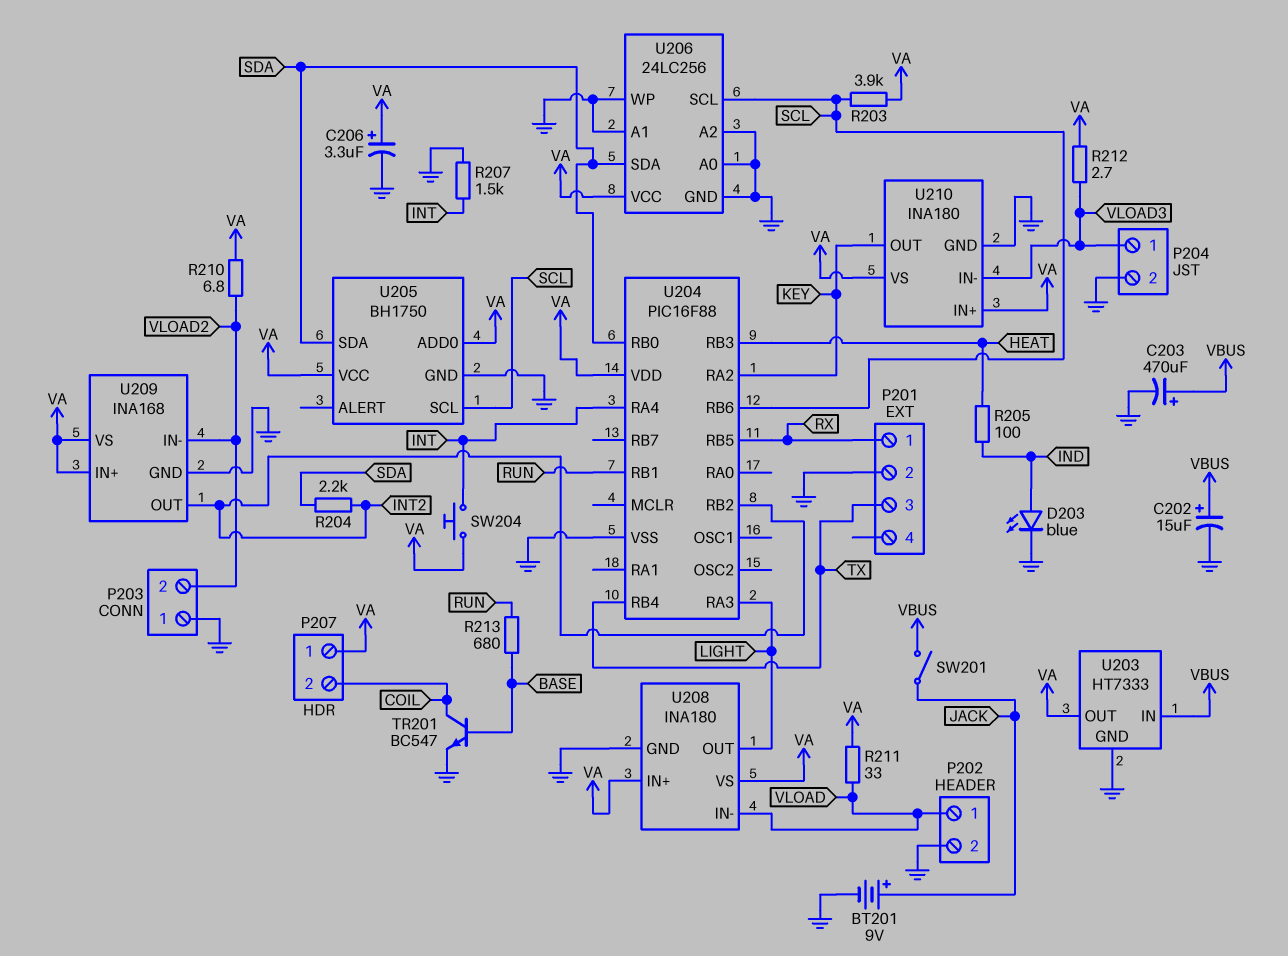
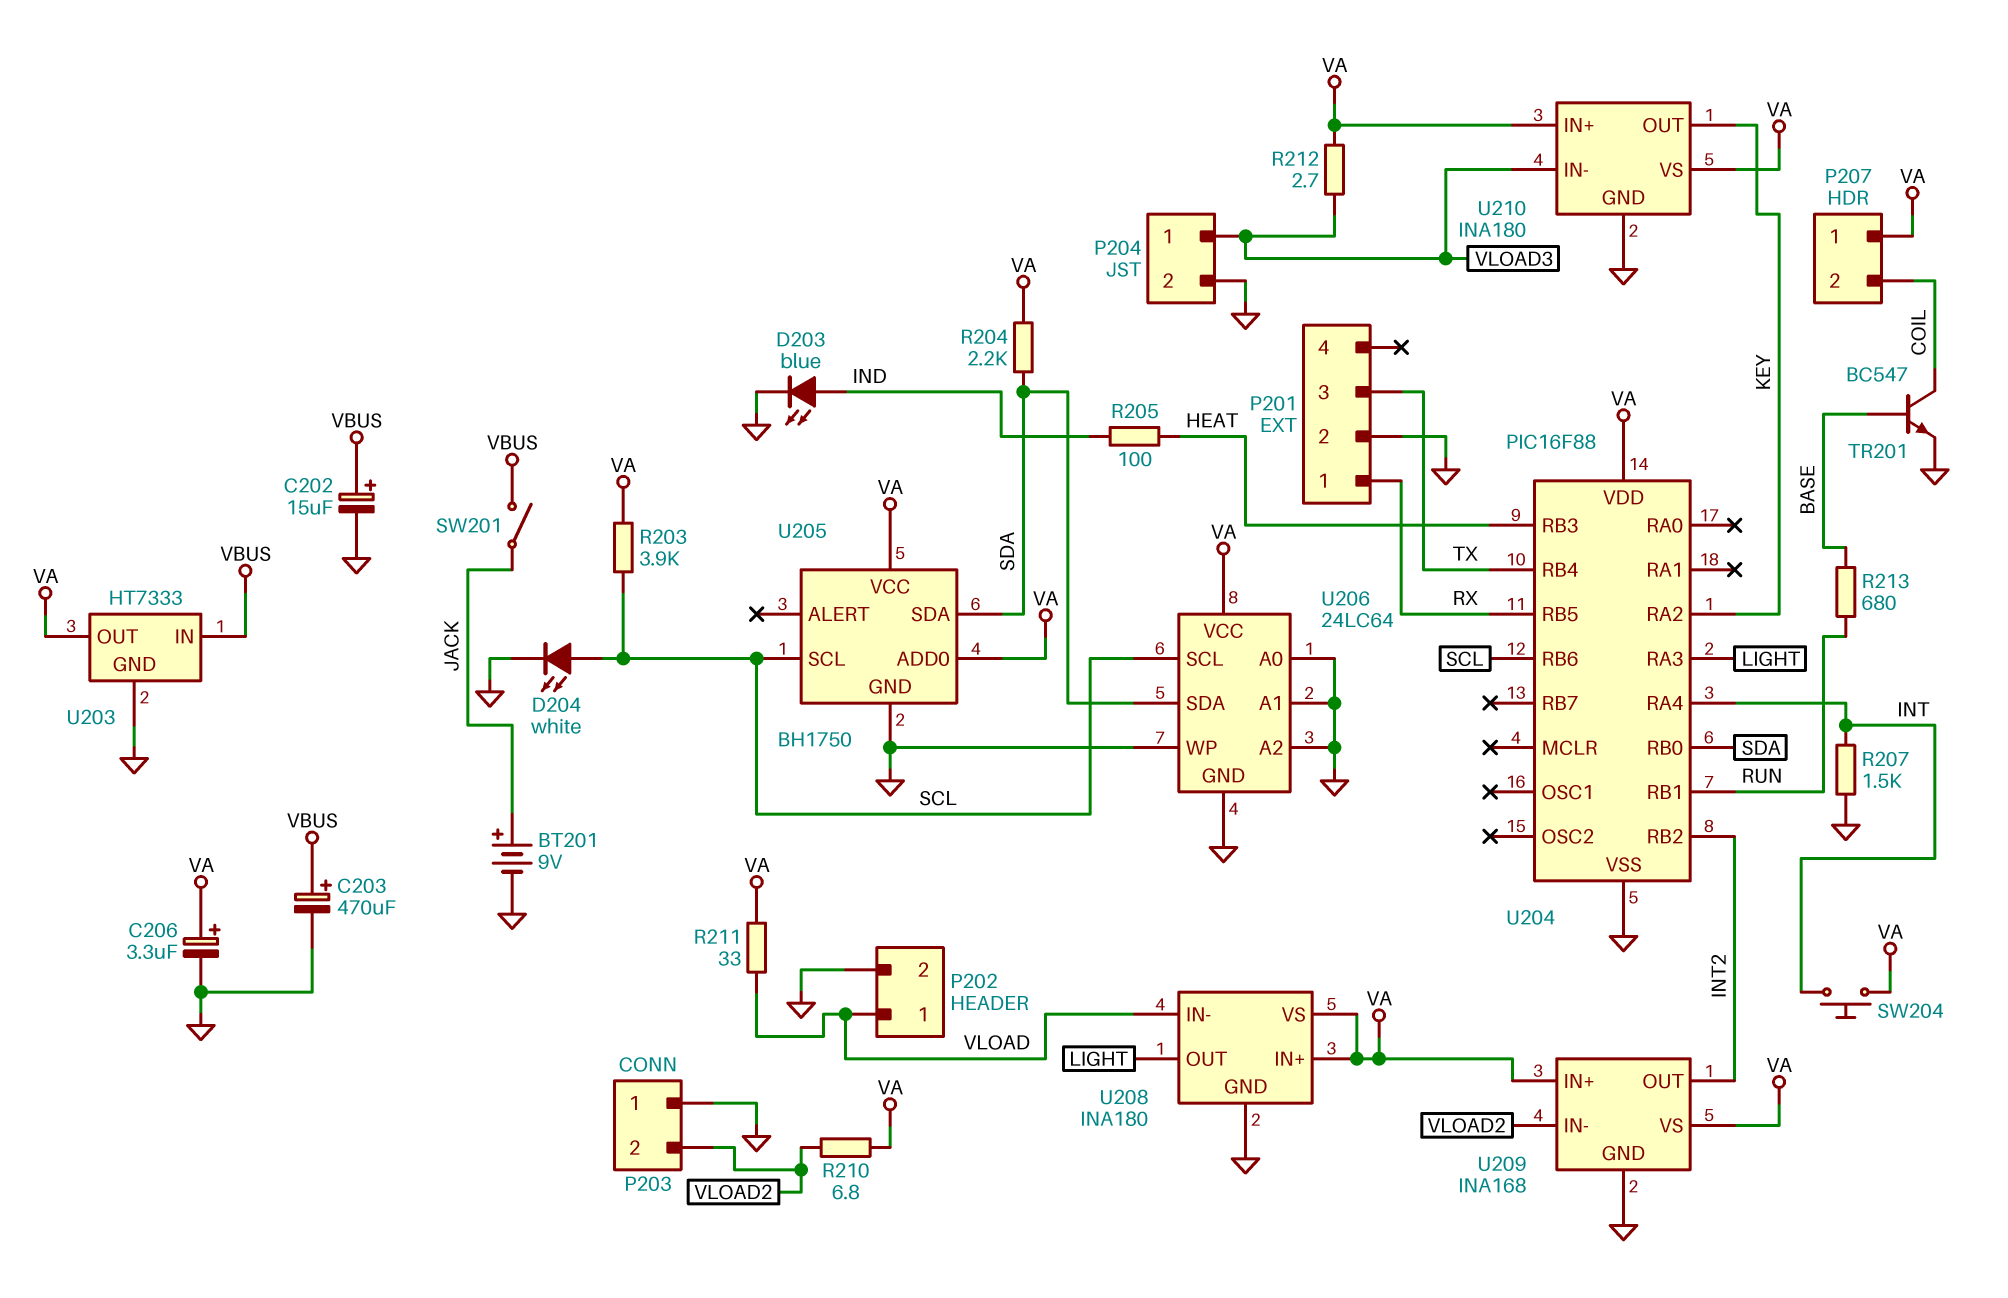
D204: none -> LED white (A SCL, K GND)
R204: 2.2k (INT2, SDA) -> 2.2k (SDA, VA)
U206: 24LC256 -> 24LC64

